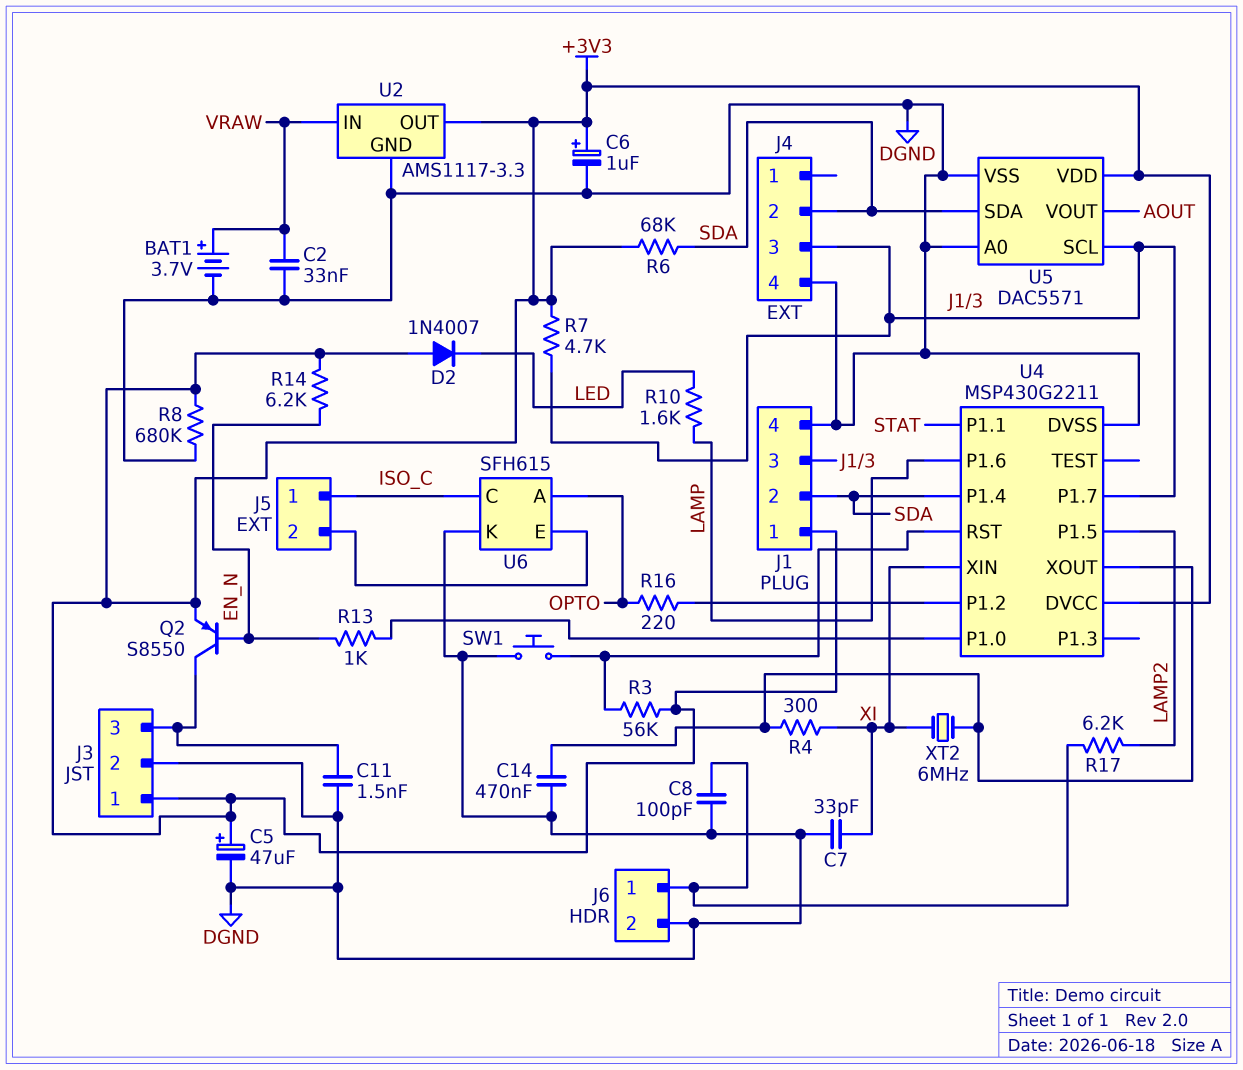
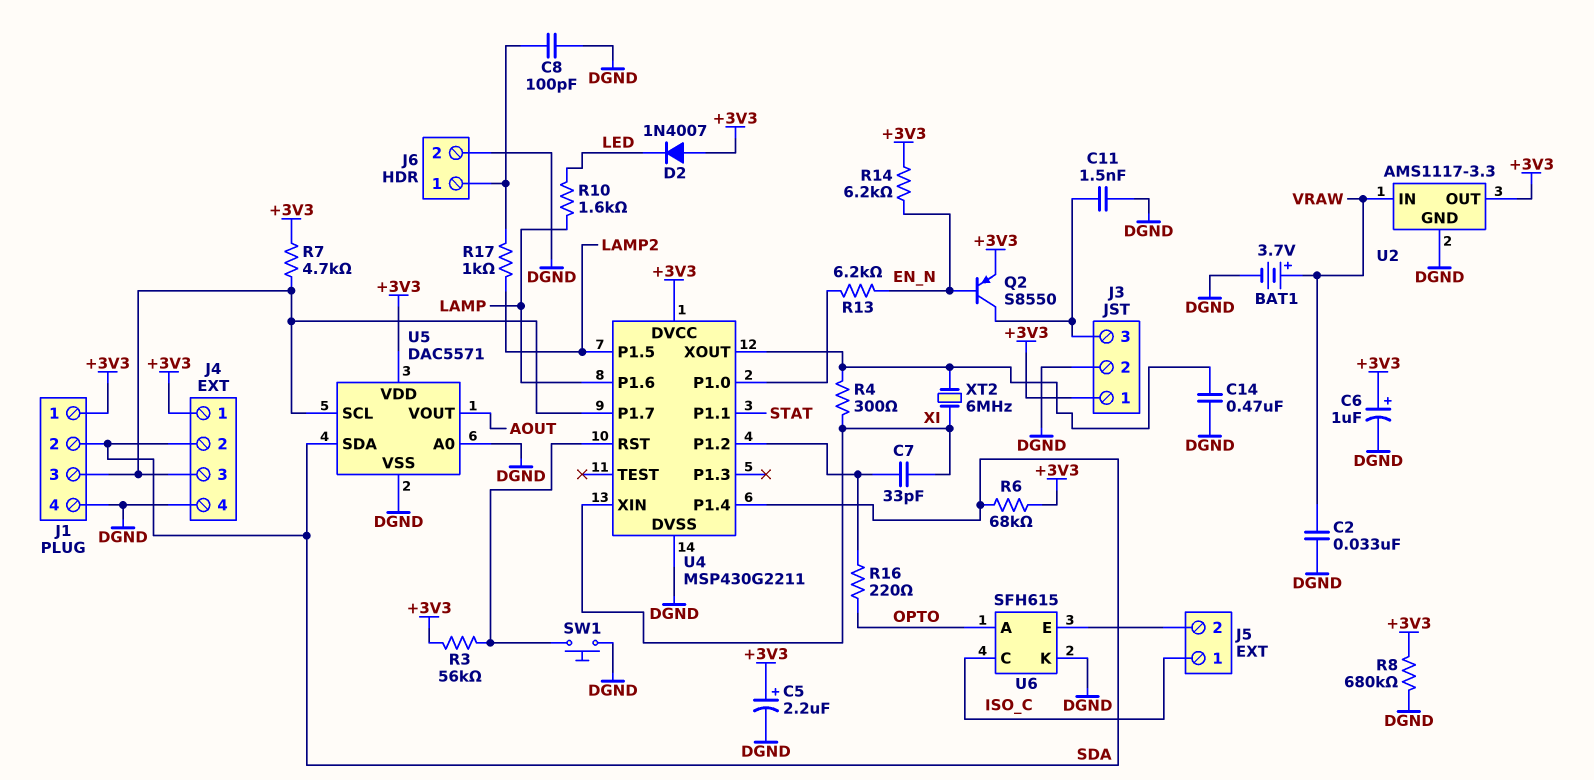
C5: 47uF (plus +3V3, minus DGND) -> 2.2uF (plus +3V3, minus DGND)
C7: 33pF (DGND, XI) -> 33pF (U4/P1.2, XI)
J4 pin 1: none -> +3V3
R13: 1k (EN_N, U4/P1.0) -> 6.2k (EN_N, U4/P1.0)
R17: 6.2k (J6/1, LAMP2) -> 1k (J6/1, LAMP2)

